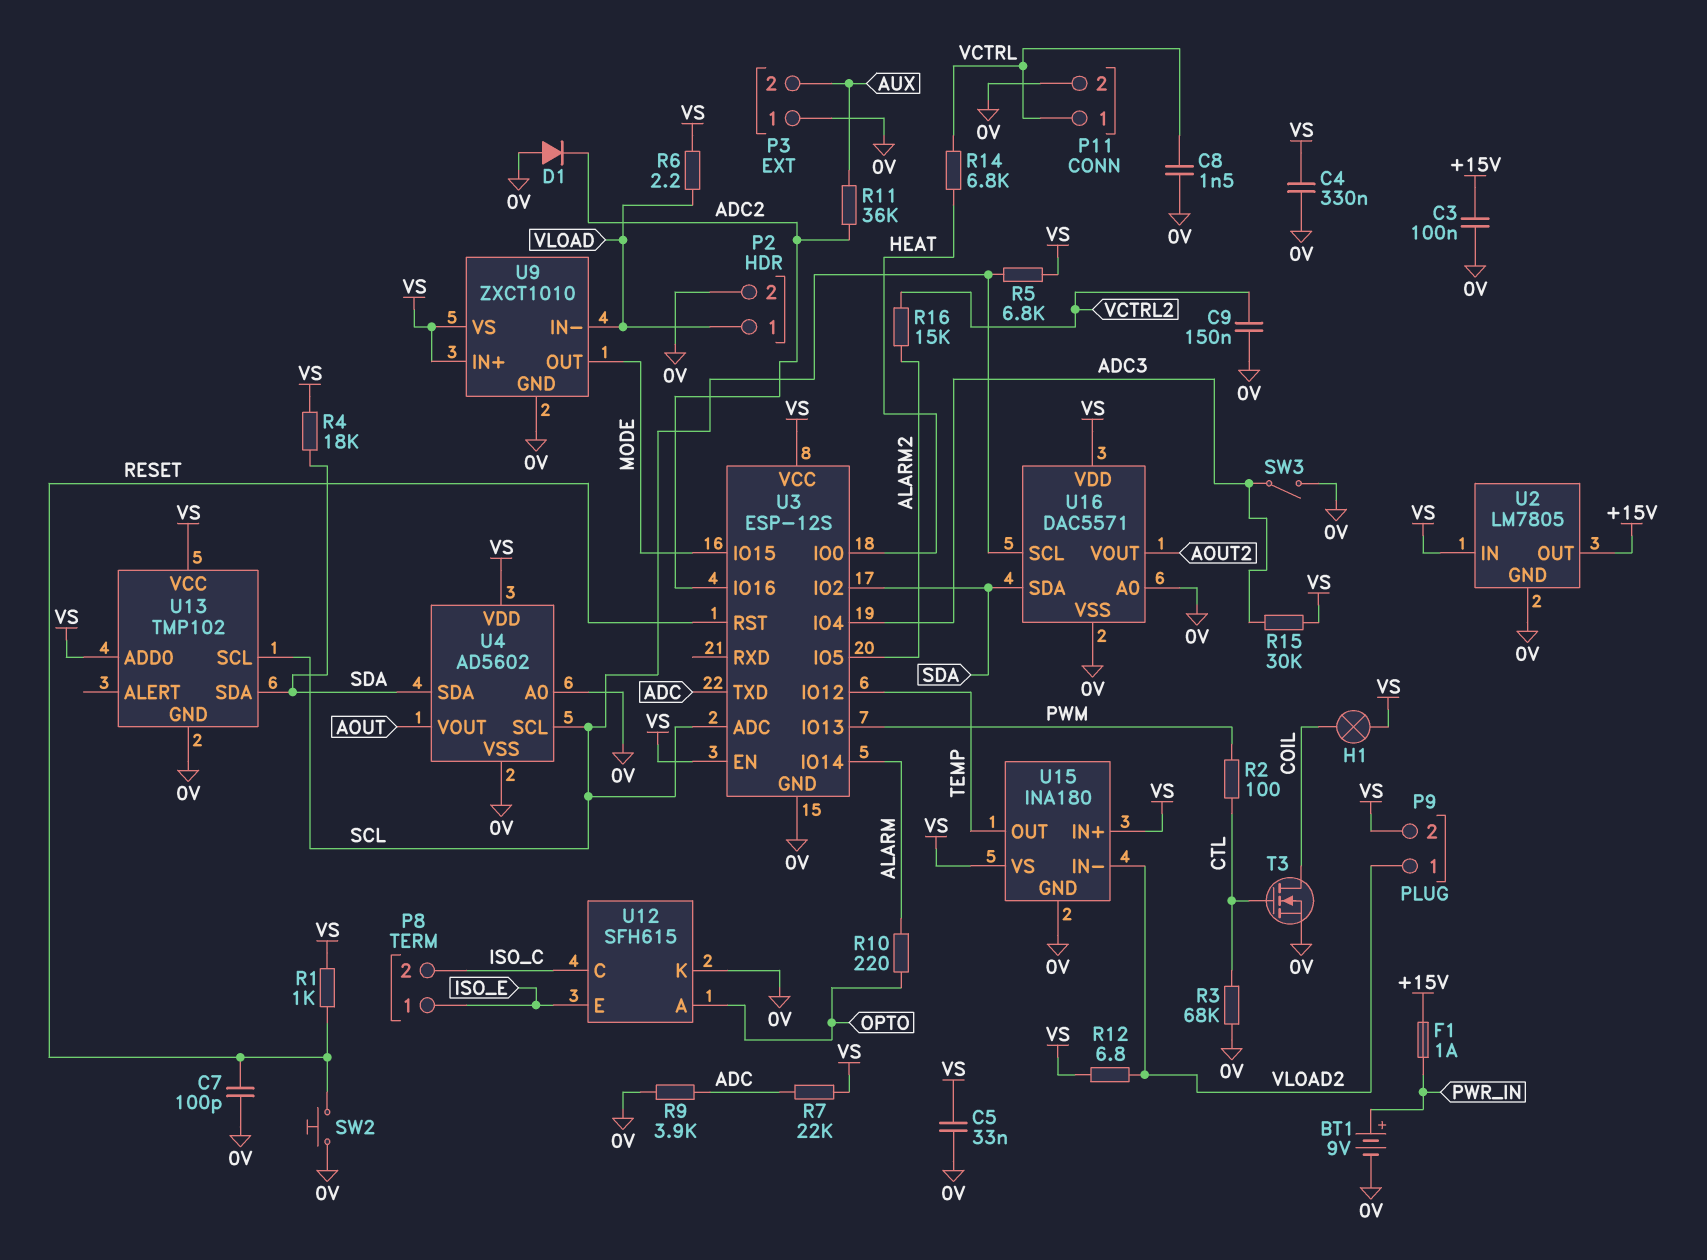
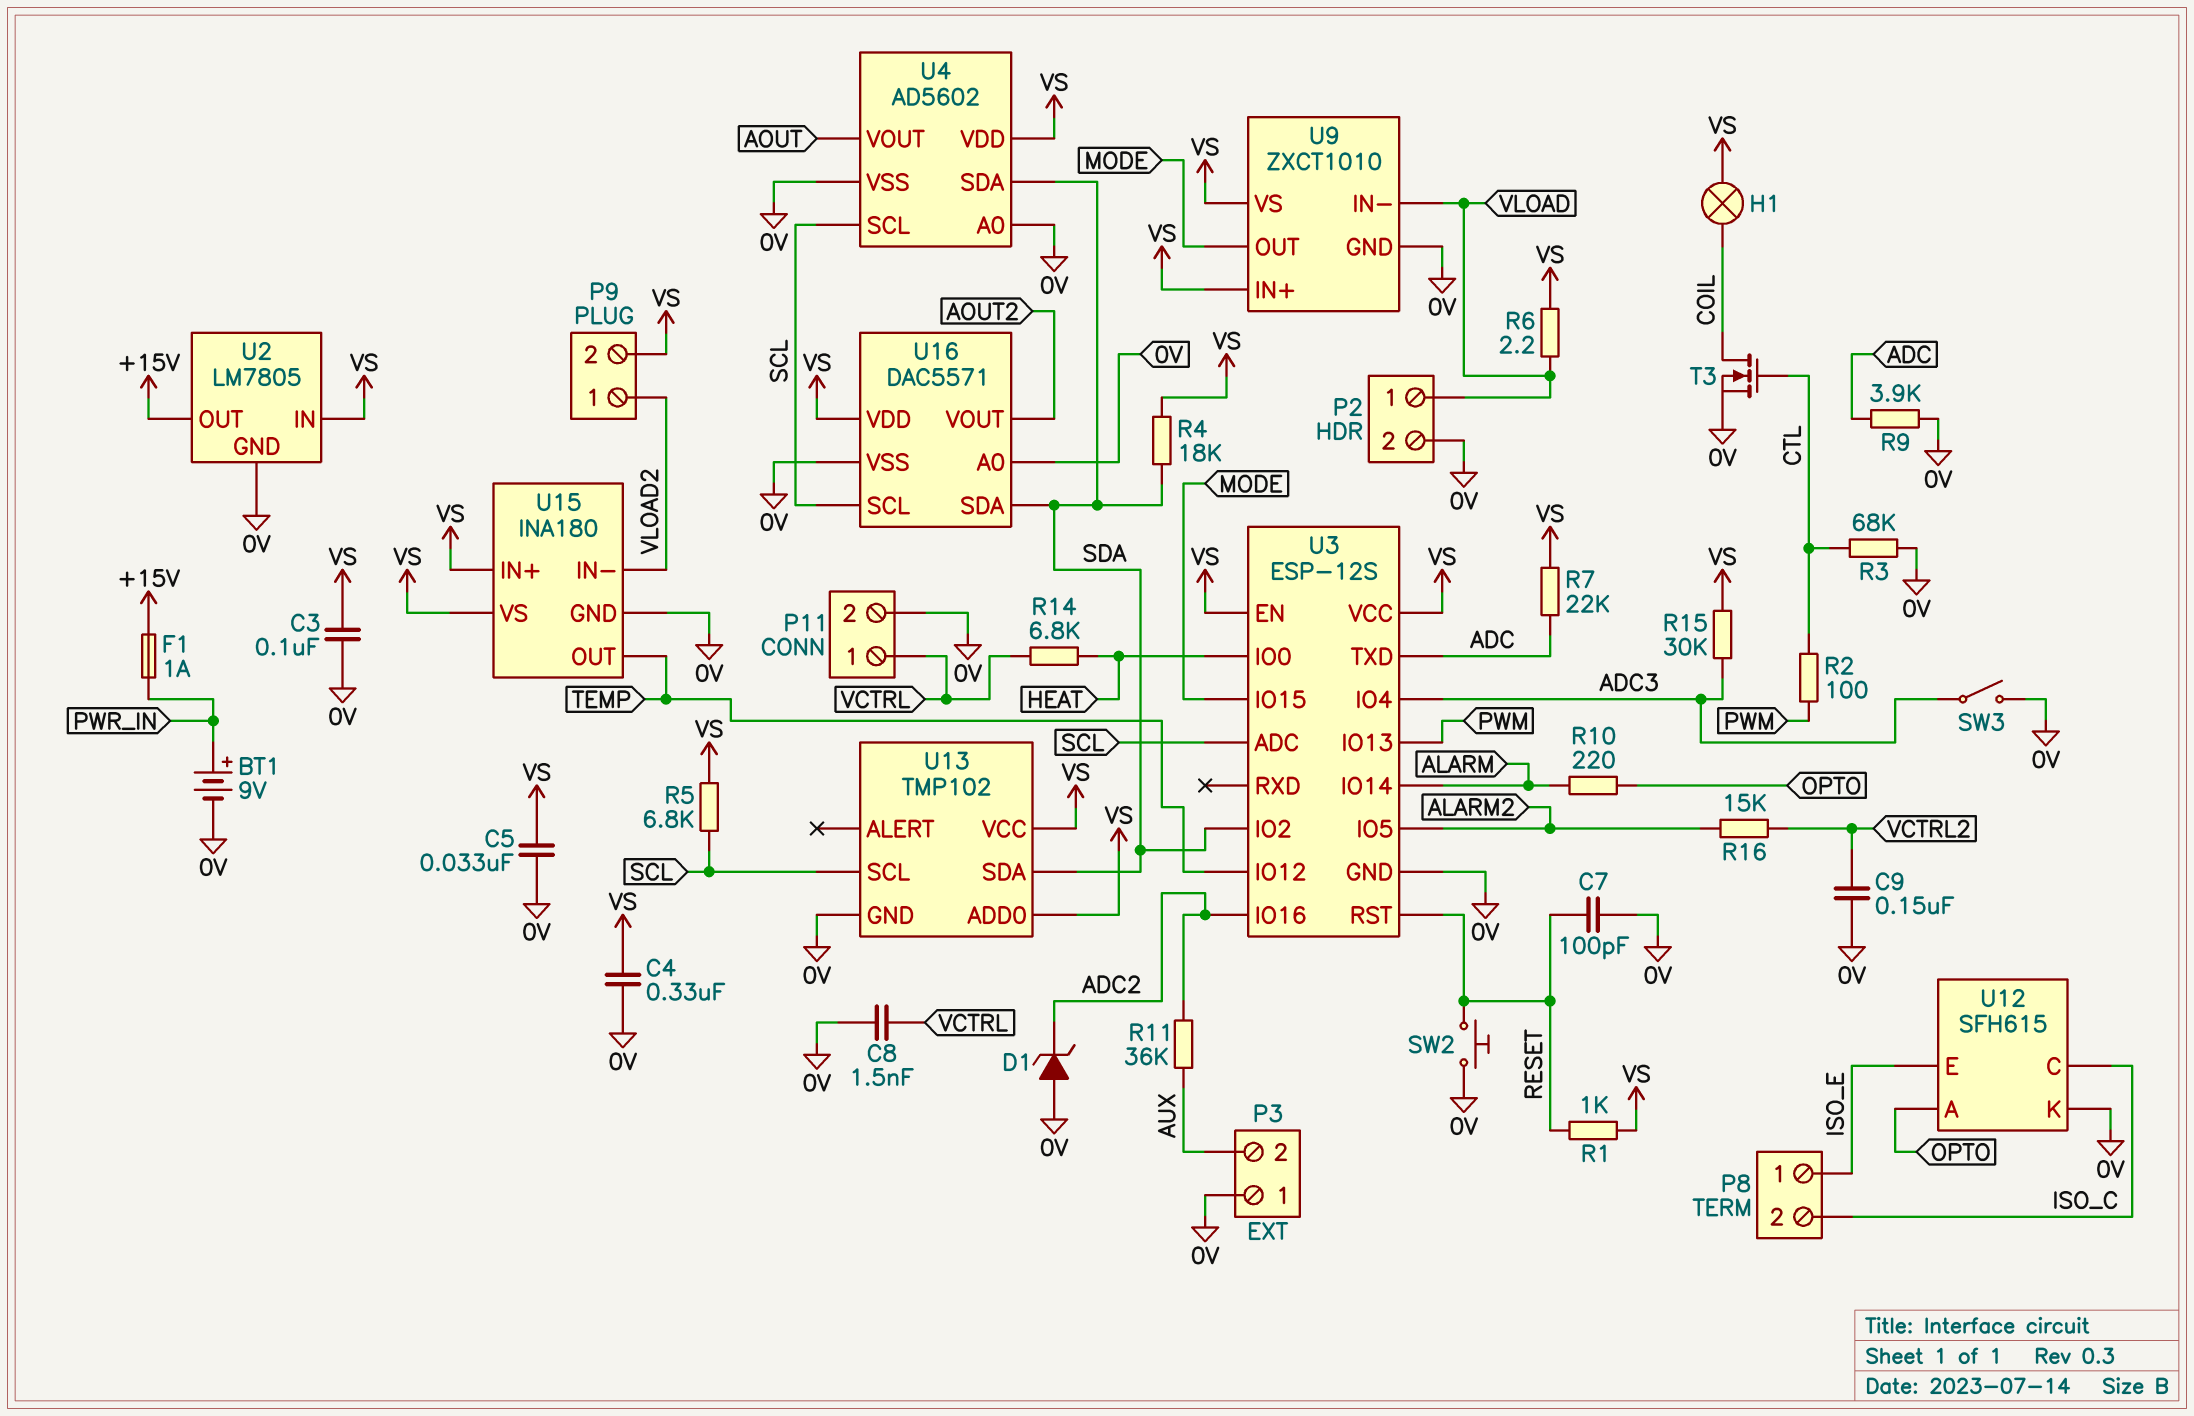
C3: 100nF (+15V, 0V) -> 100nF (0V, VS)
D1: diode (A 0V, K ADC2) -> zener (A 0V, K ADC2)
R12: 6.8 (VLOAD2, VS) -> none

